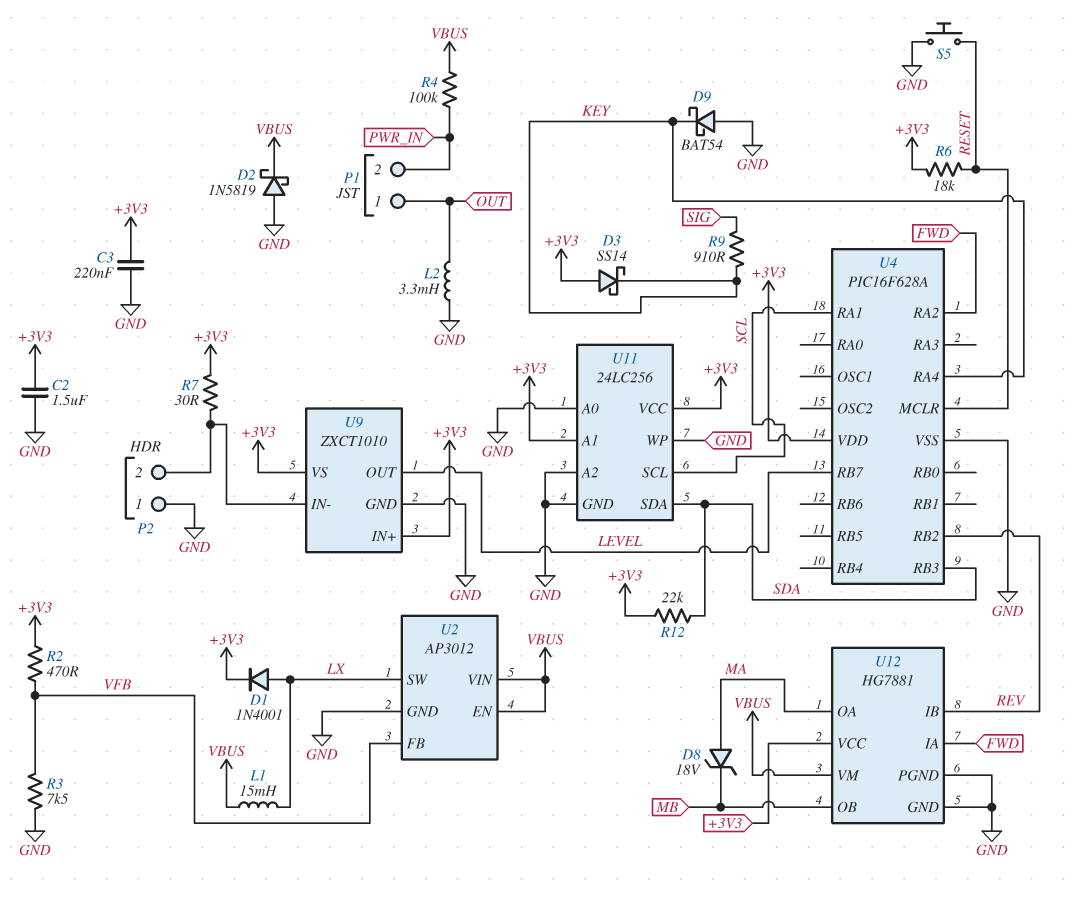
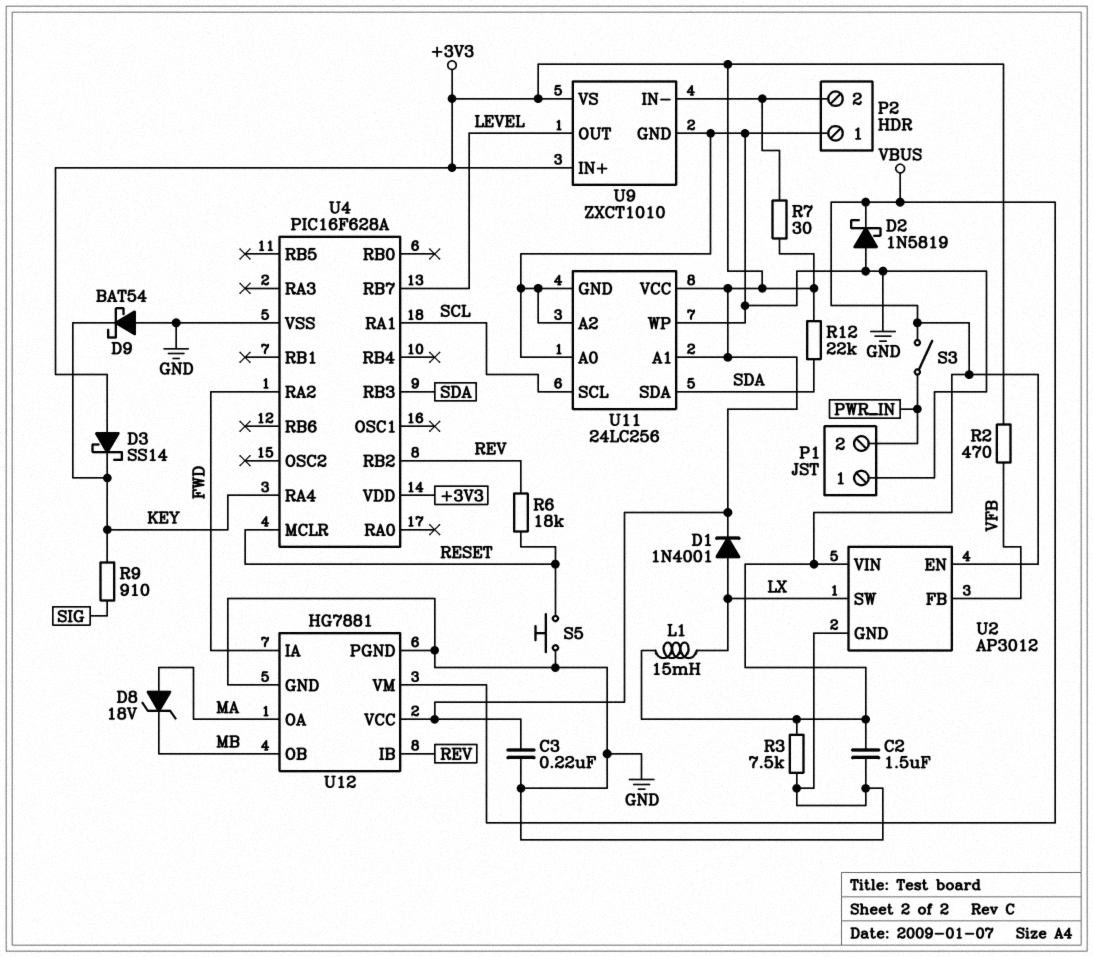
C2: 1.5uF (+3V3, GND) -> 1.5uF (GND, VBUS)
L2: 3.3mH (GND, OUT) -> none
P1 pin 1: OUT -> GND
R3: 7.5k (GND, VFB) -> 7.5k (GND, VBUS)
R4: 100k (PWR_IN, VBUS) -> none
R6: 18k (+3V3, RESET) -> 18k (RESET, REV)
S3: none -> switch (PWR_IN, VBUS)

